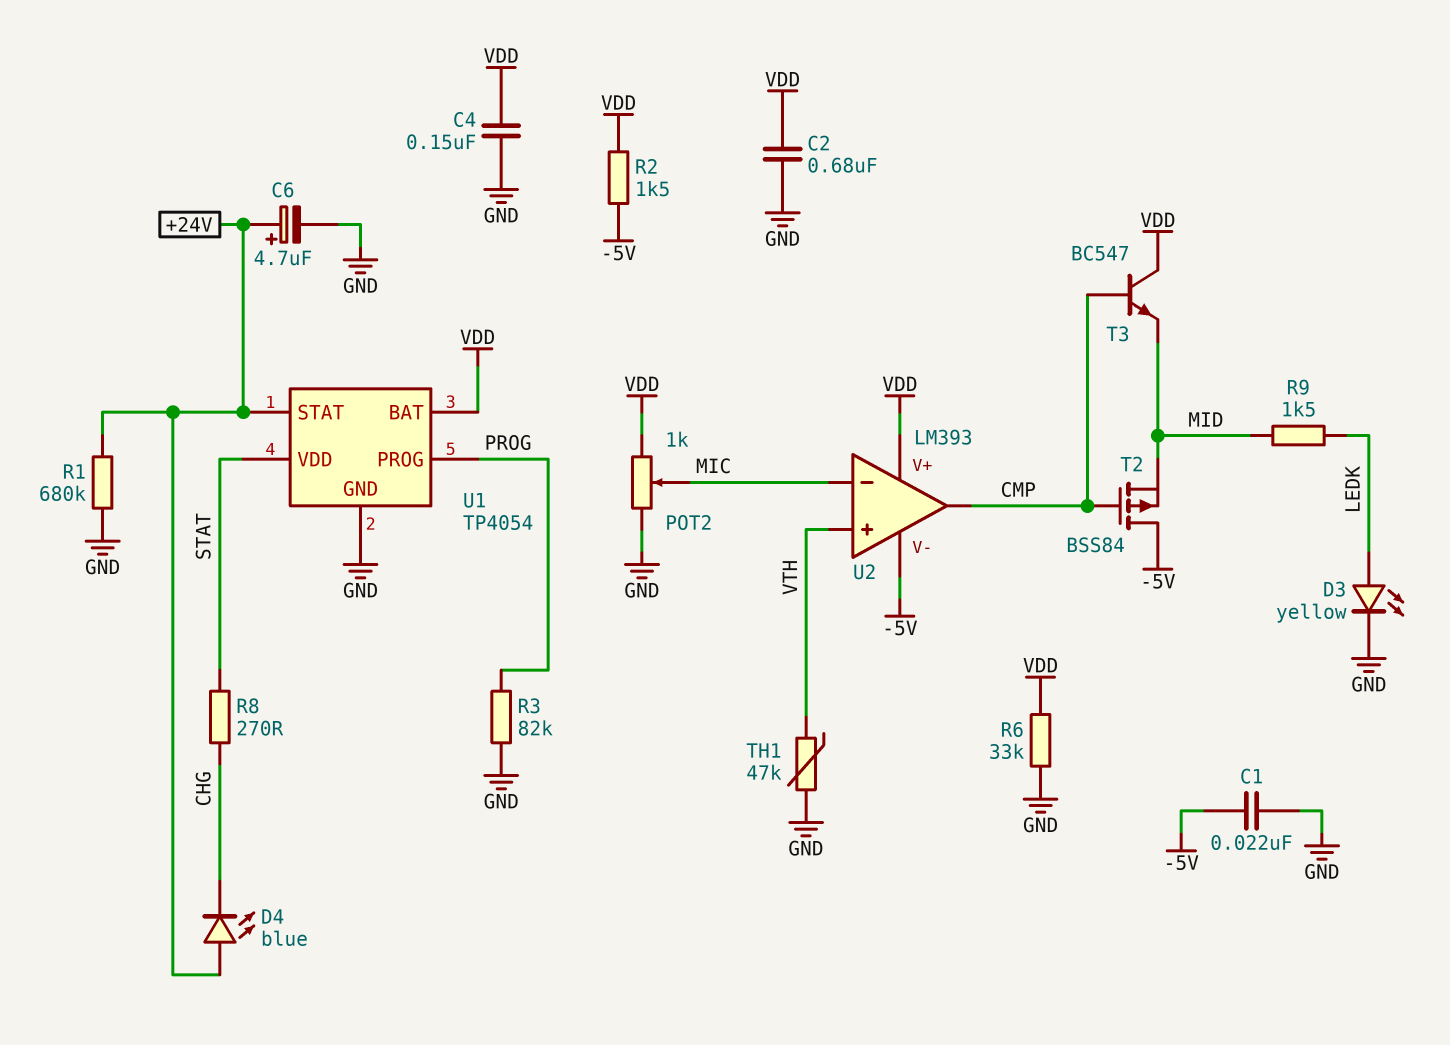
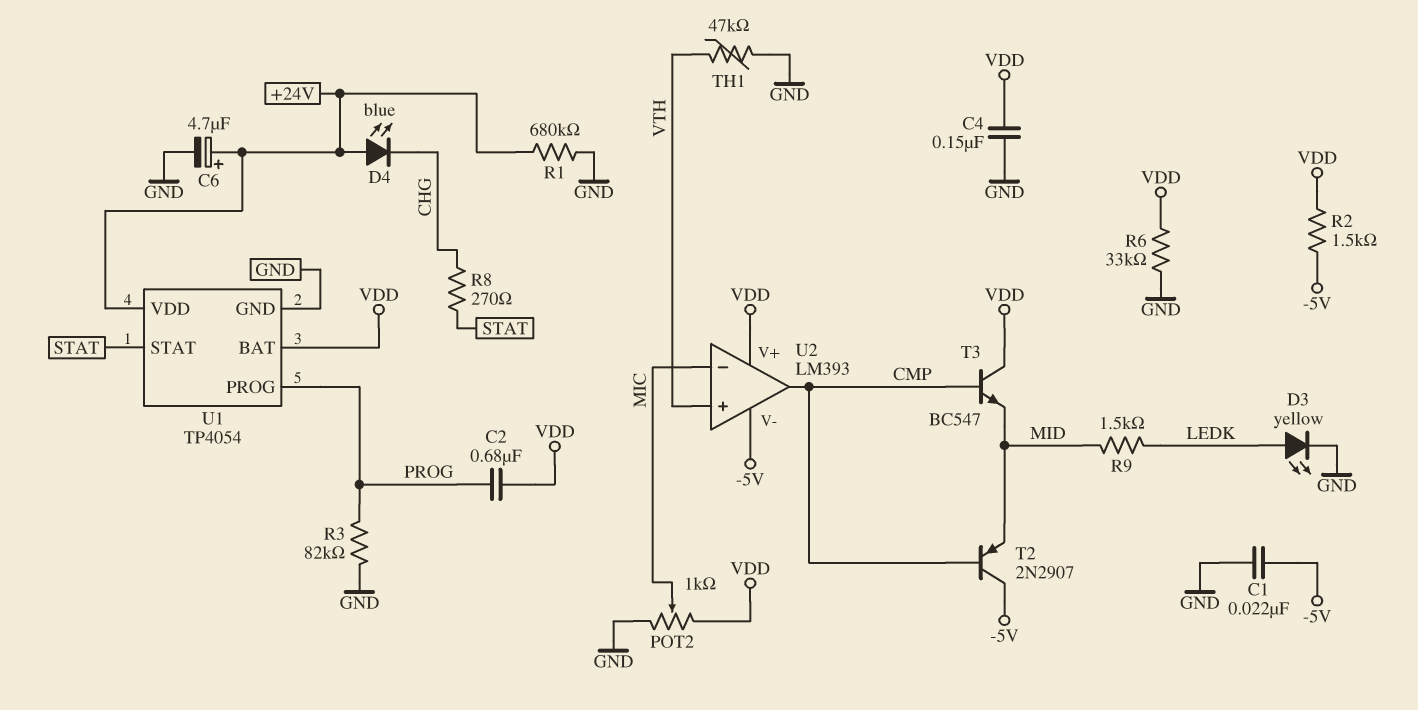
C2: 680nF (GND, VDD) -> 680nF (PROG, VDD)
T2: PMOS BSS84 (G CMP, D -5V, S MID) -> PNP 2N2907 (B CMP, C -5V, E MID)
U1 pin STAT: +24V -> STAT
U1 pin VDD: STAT -> +24V

